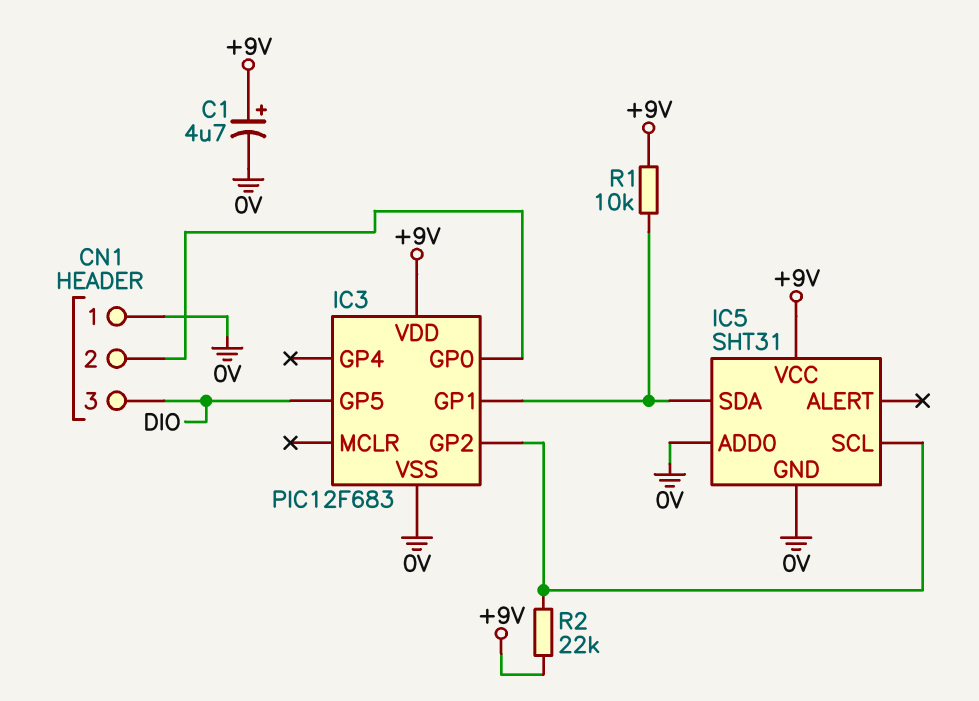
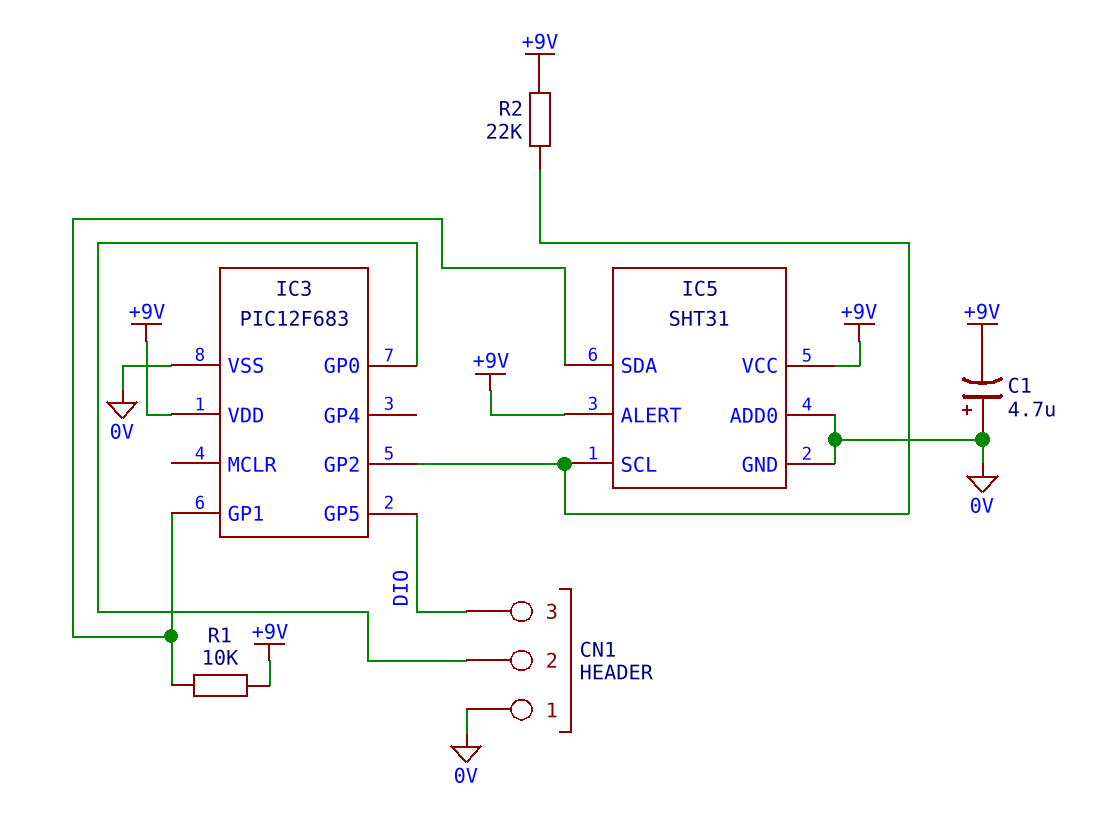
C1: 4.7uF (plus +9V, minus 0V) -> 4.7uF (plus 0V, minus +9V)
IC5 pin ALERT: none -> +9V

